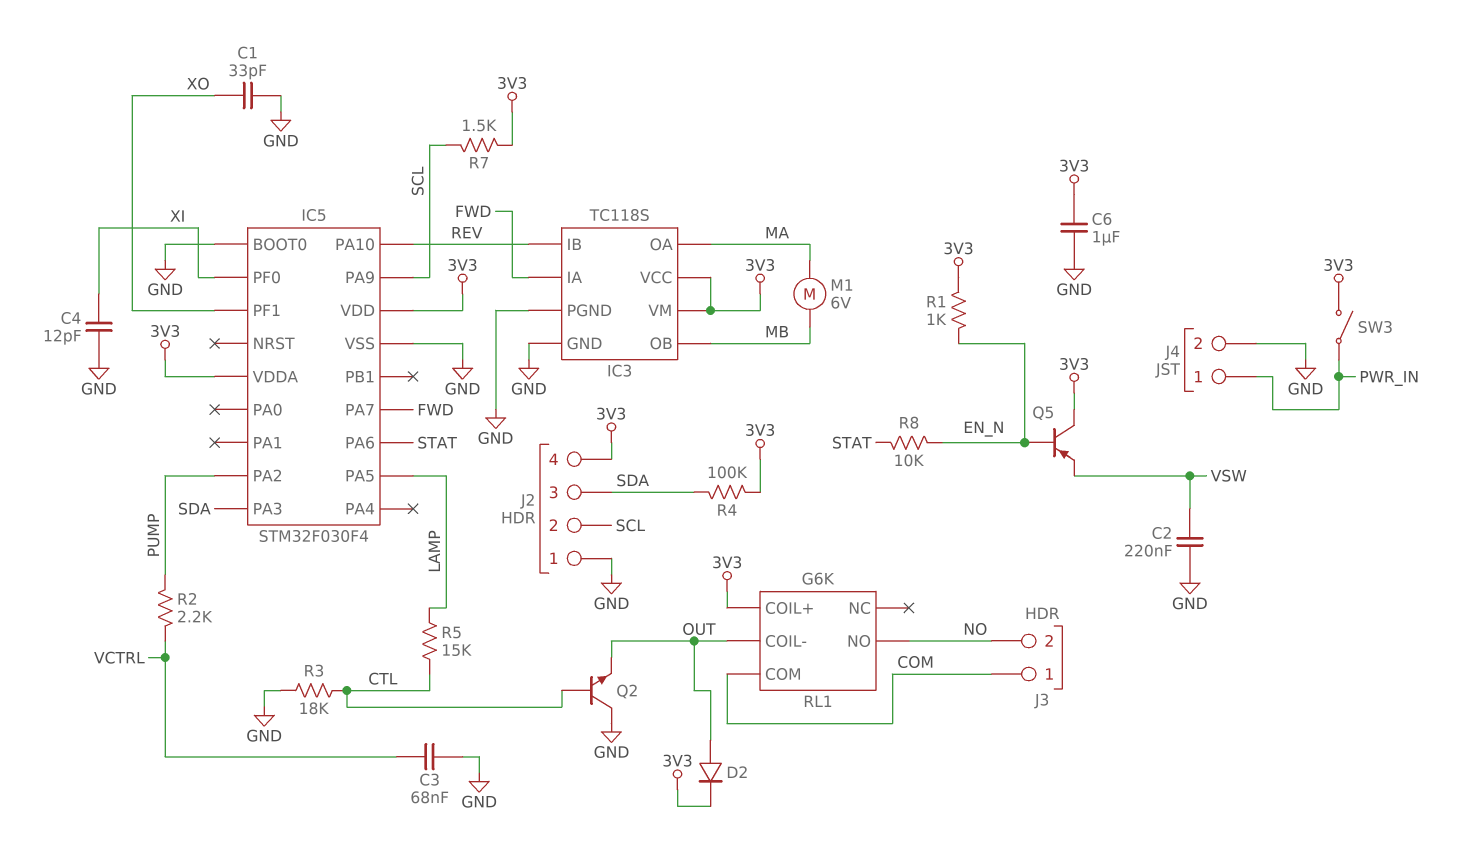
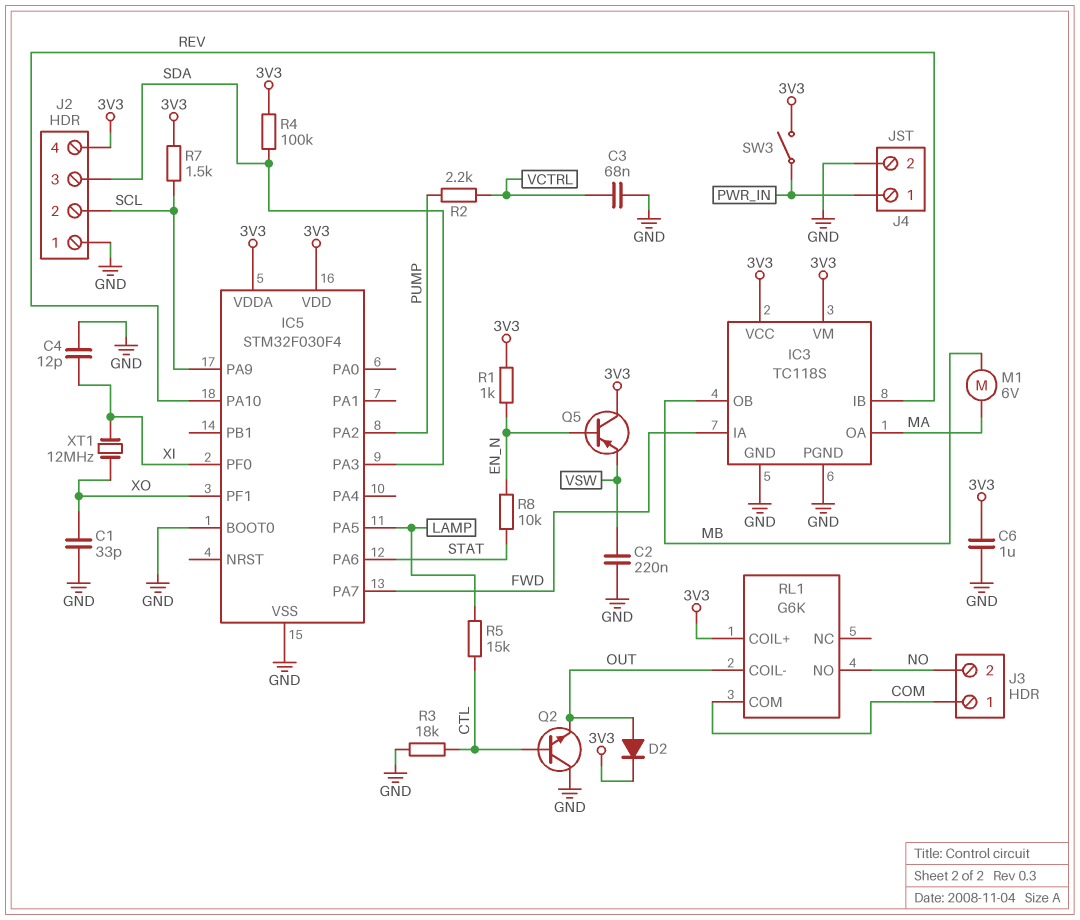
XT1: none -> 12MHz (XI, XO)

